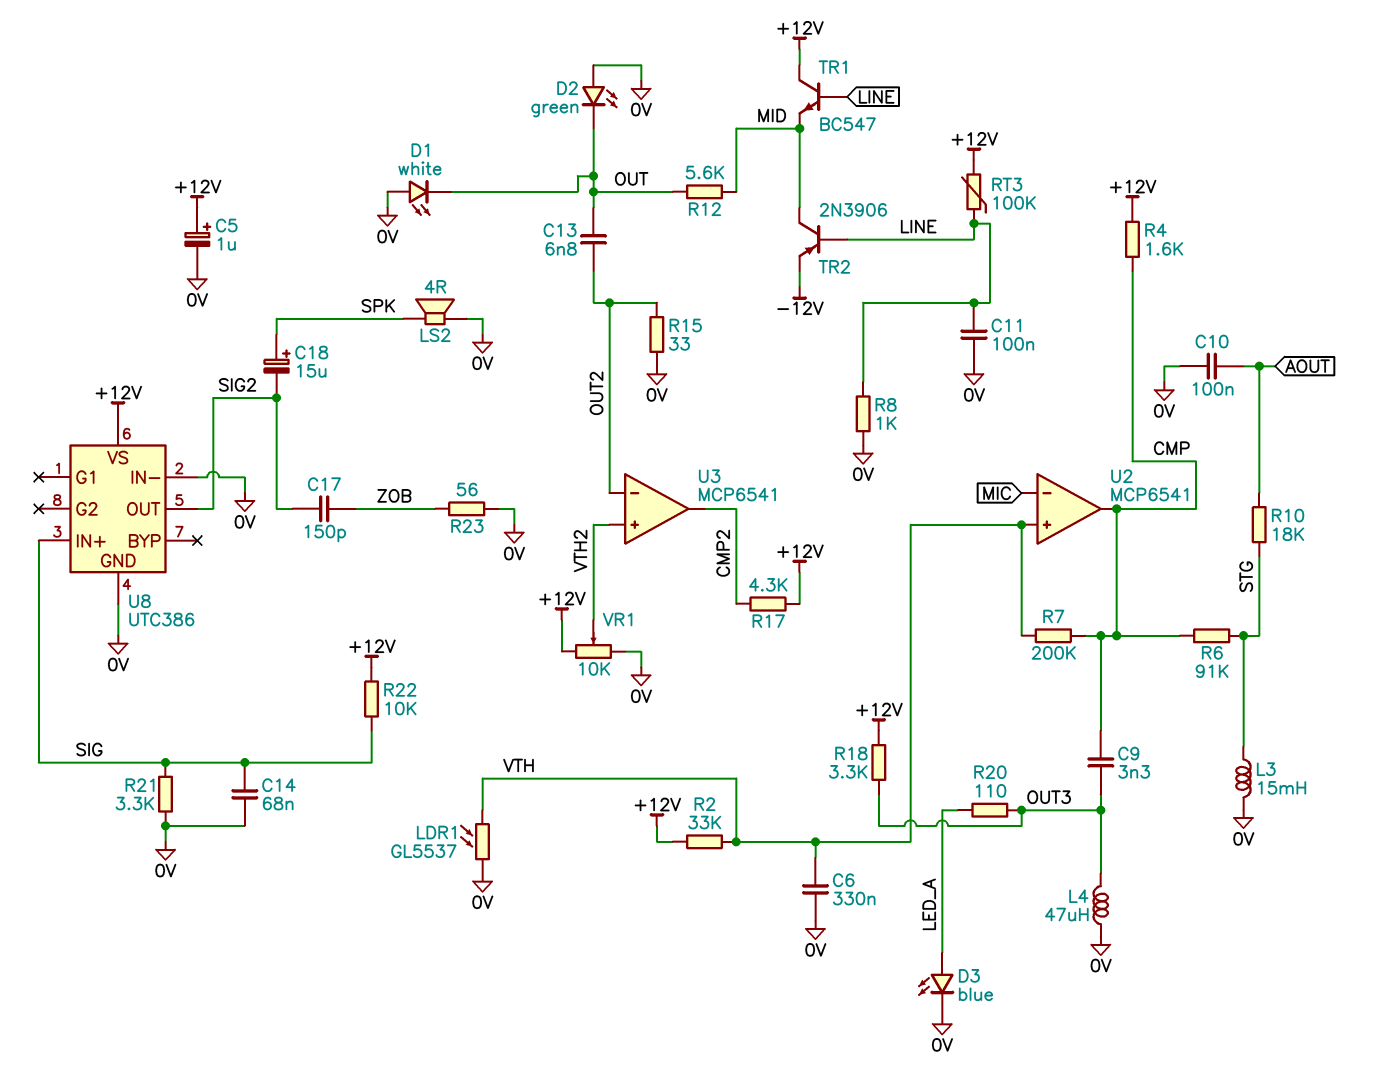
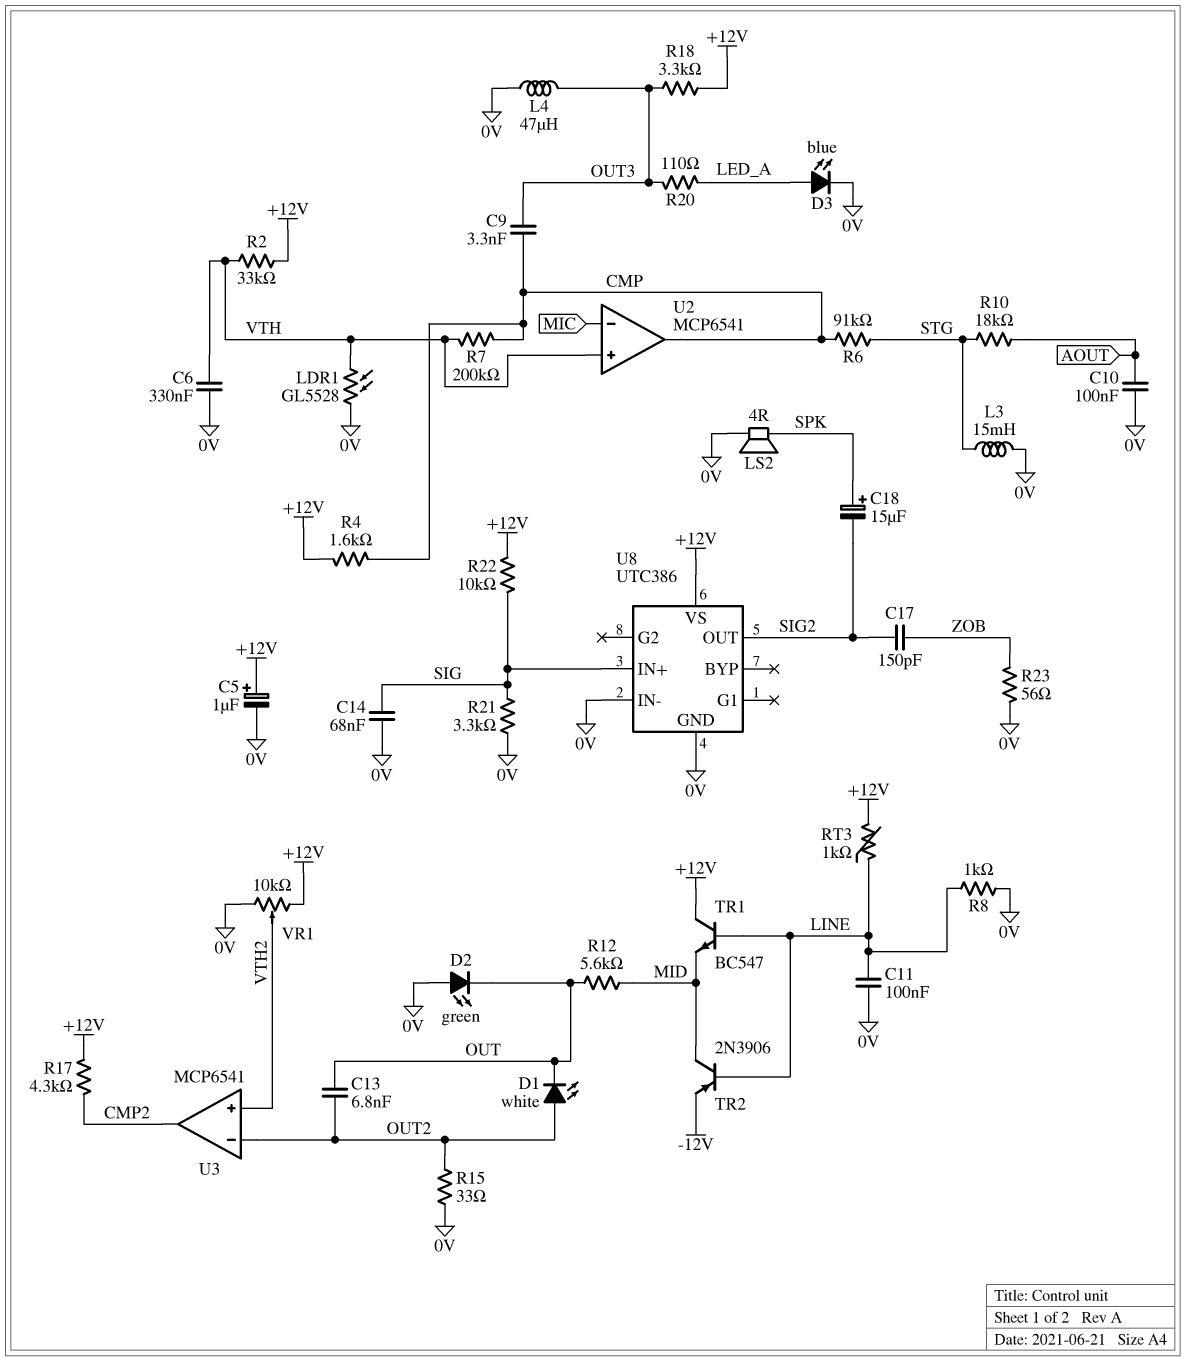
D1: LED white (A 0V, K OUT) -> LED white (A OUT2, K OUT)
LDR1: GL5537 (0V, VTH) -> GL5528 (0V, VTH)
RT3: 100k (+12V, LINE) -> 1k (+12V, LINE)

